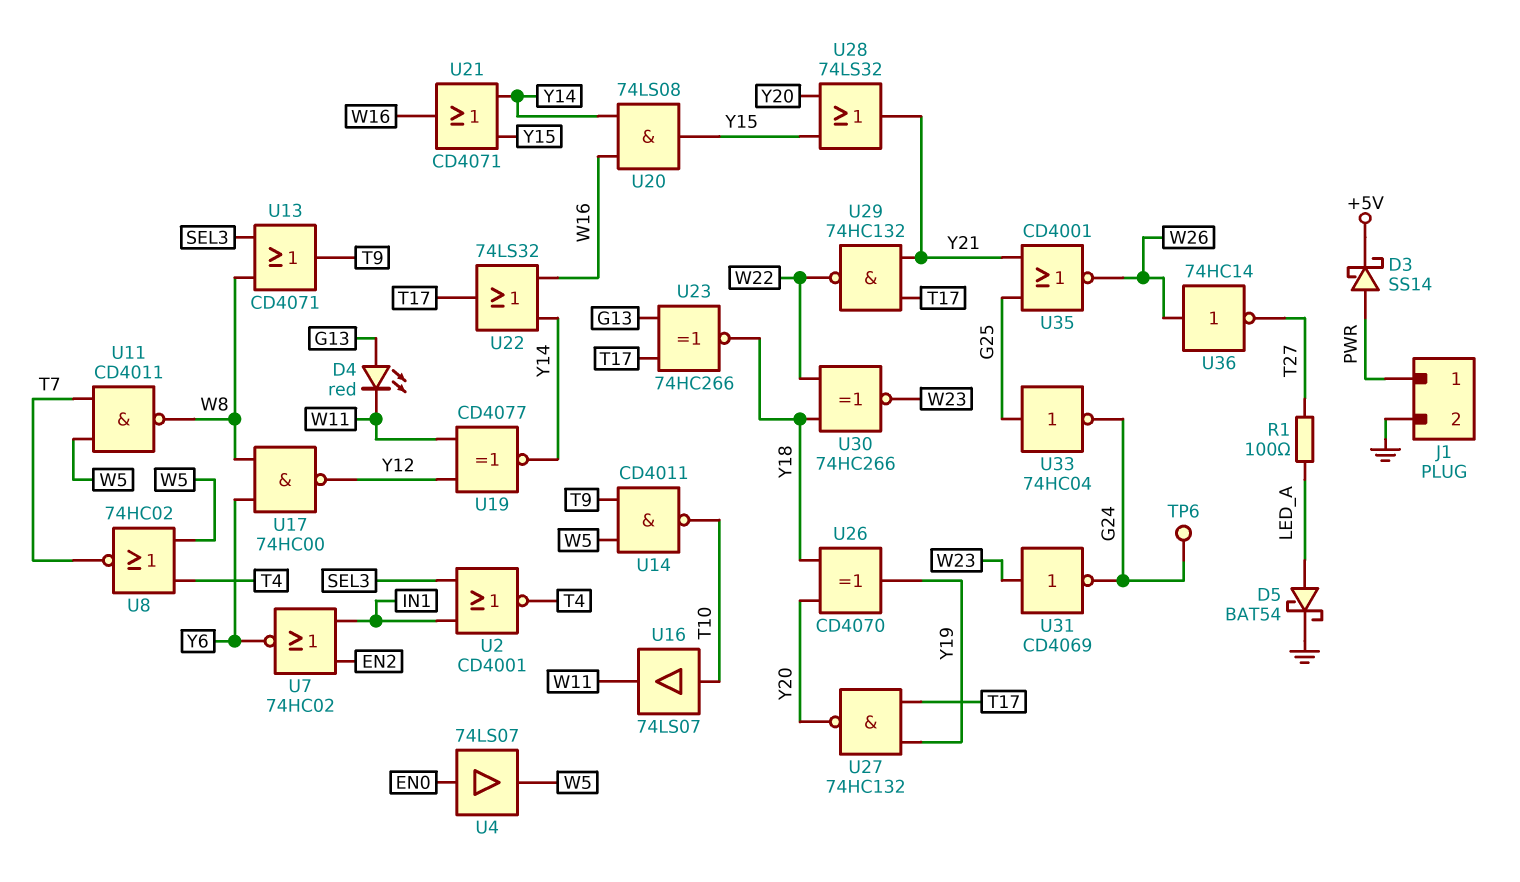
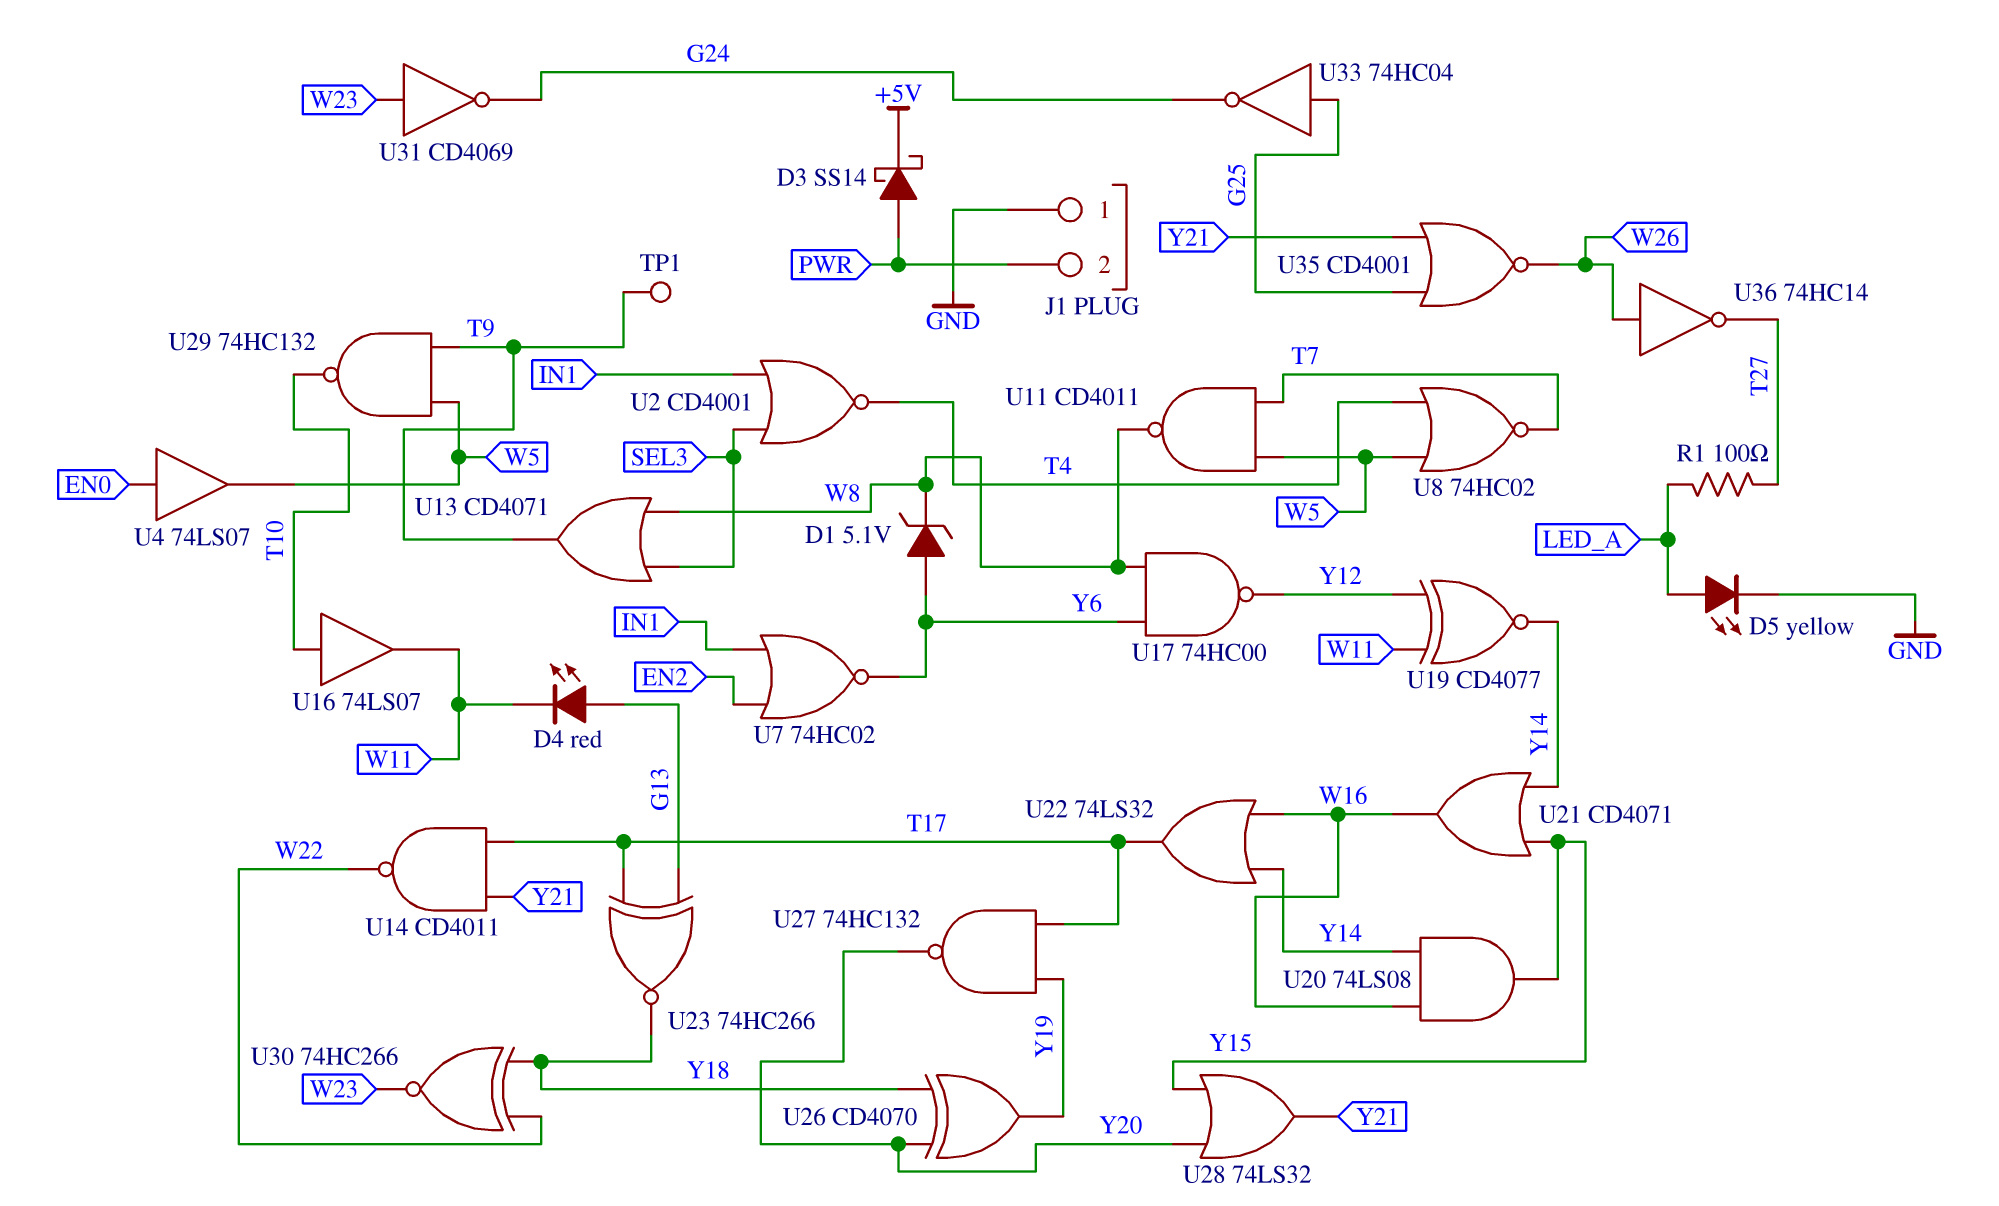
D1: none -> zener 5.1V (A Y6, K W8)
D5: schottky BAT54 (A LED_A, K GND) -> LED yellow (A LED_A, K GND)
J1 pin 1: PWR -> GND
J1 pin 2: GND -> PWR
TP1: none -> test point (T9)
TP6: test point (G24) -> none
U14: NAND CD4011 (in T9, in W5, out T10) -> NAND CD4011 (in T17, in Y21, out W22)
U29: NAND 74HC132 (in T17, in Y21, out W22) -> NAND 74HC132 (in T9, in W5, out T10)

